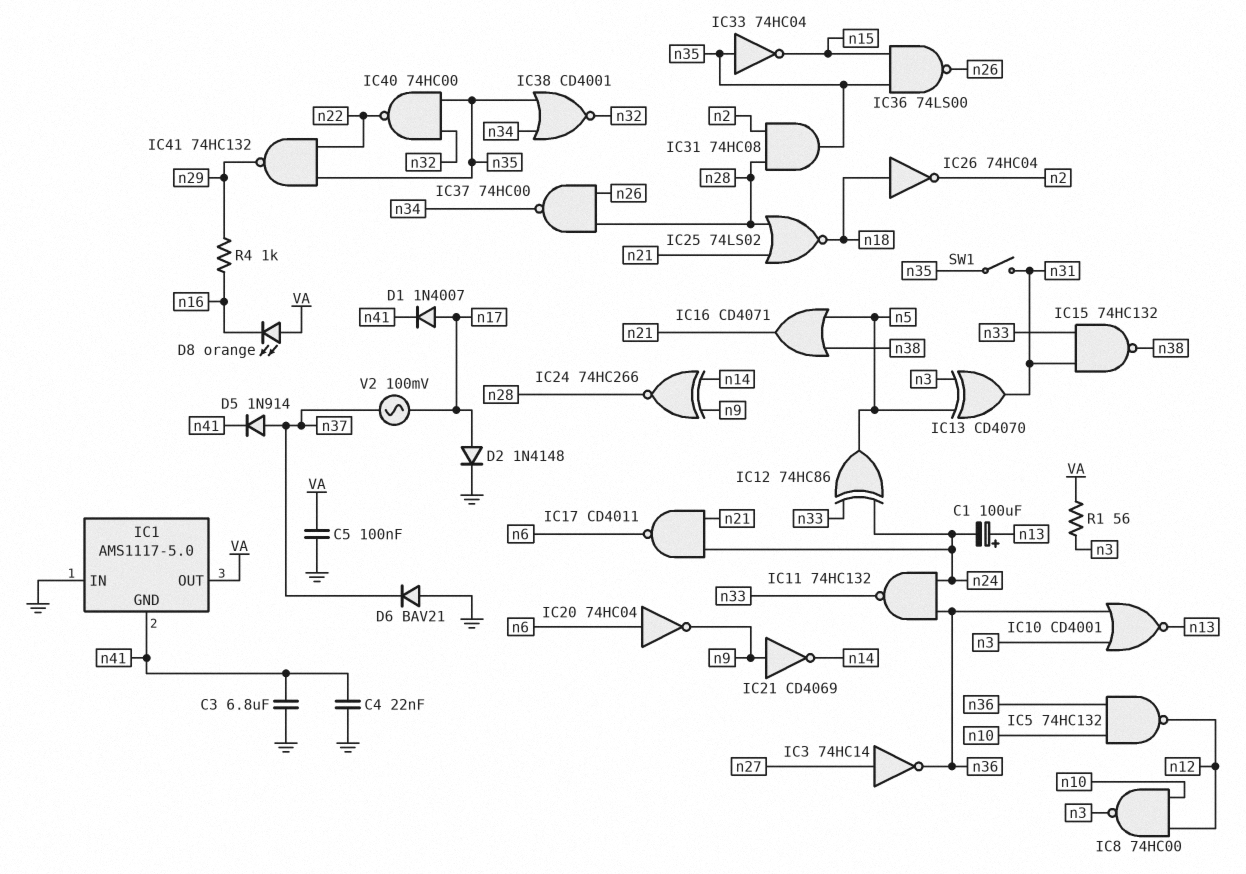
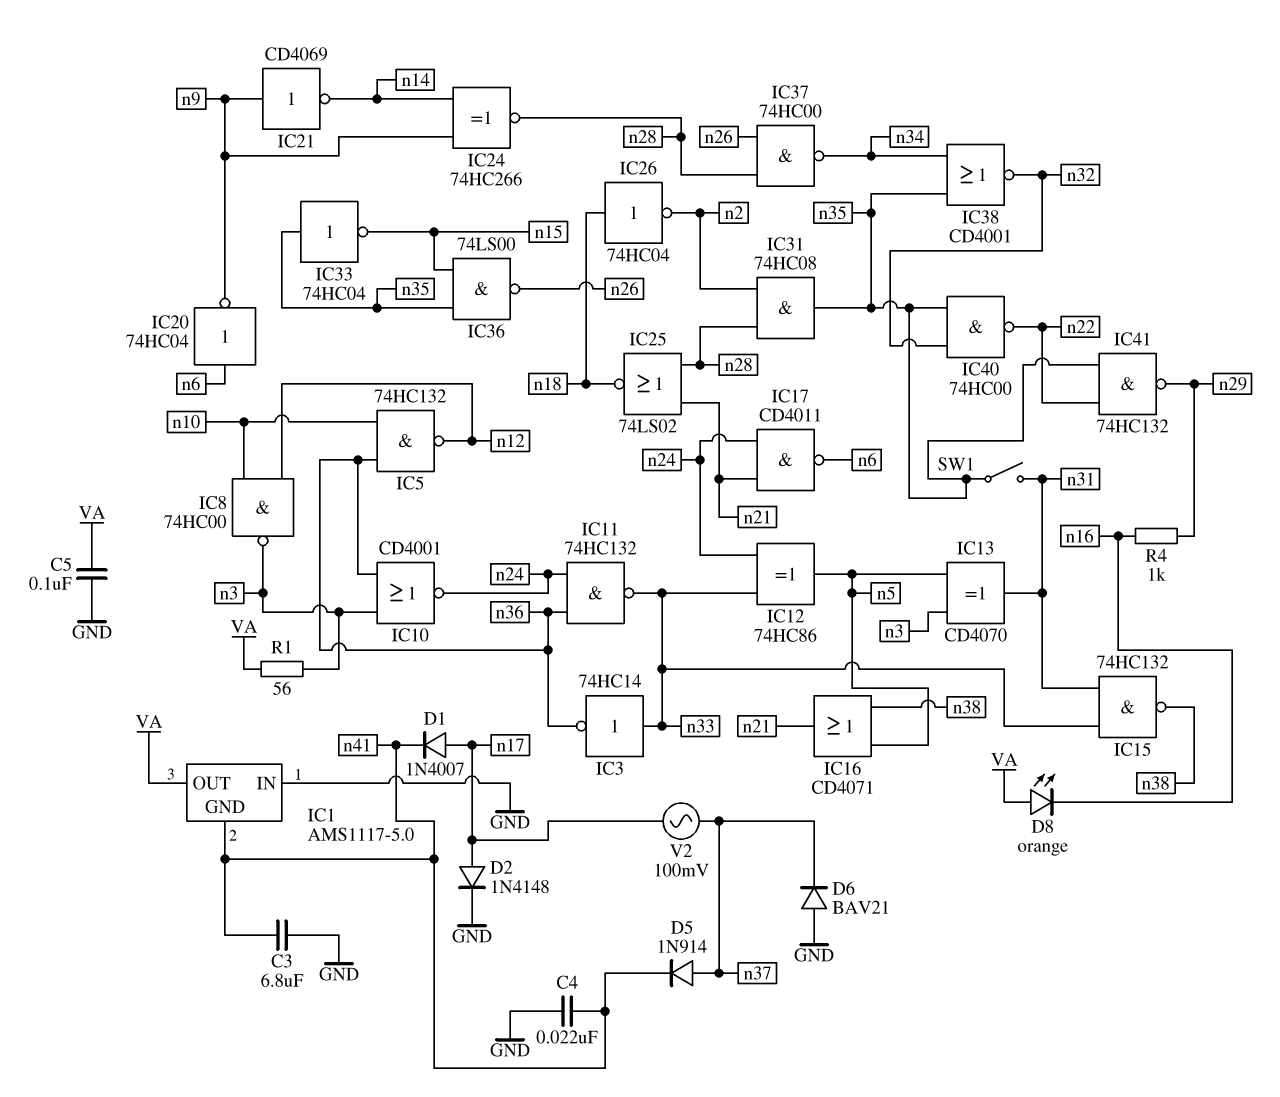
C1: 100uF (plus n13, minus n24) -> none
IC3: NOT 74HC14 (in n27, out n36) -> NOT 74HC14 (in n33, out n36)
IC10: NOR CD4001 (in n3, in n36, out n13) -> NOR CD4001 (in n3, in n36, out n24)

